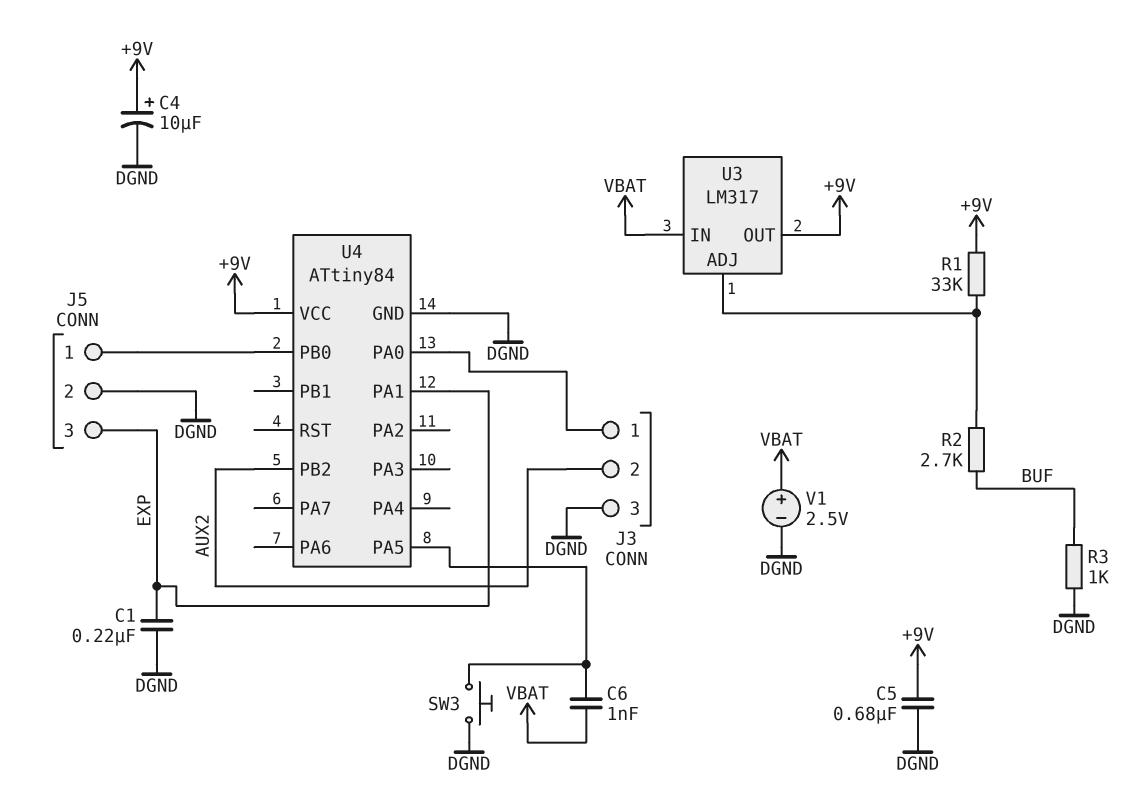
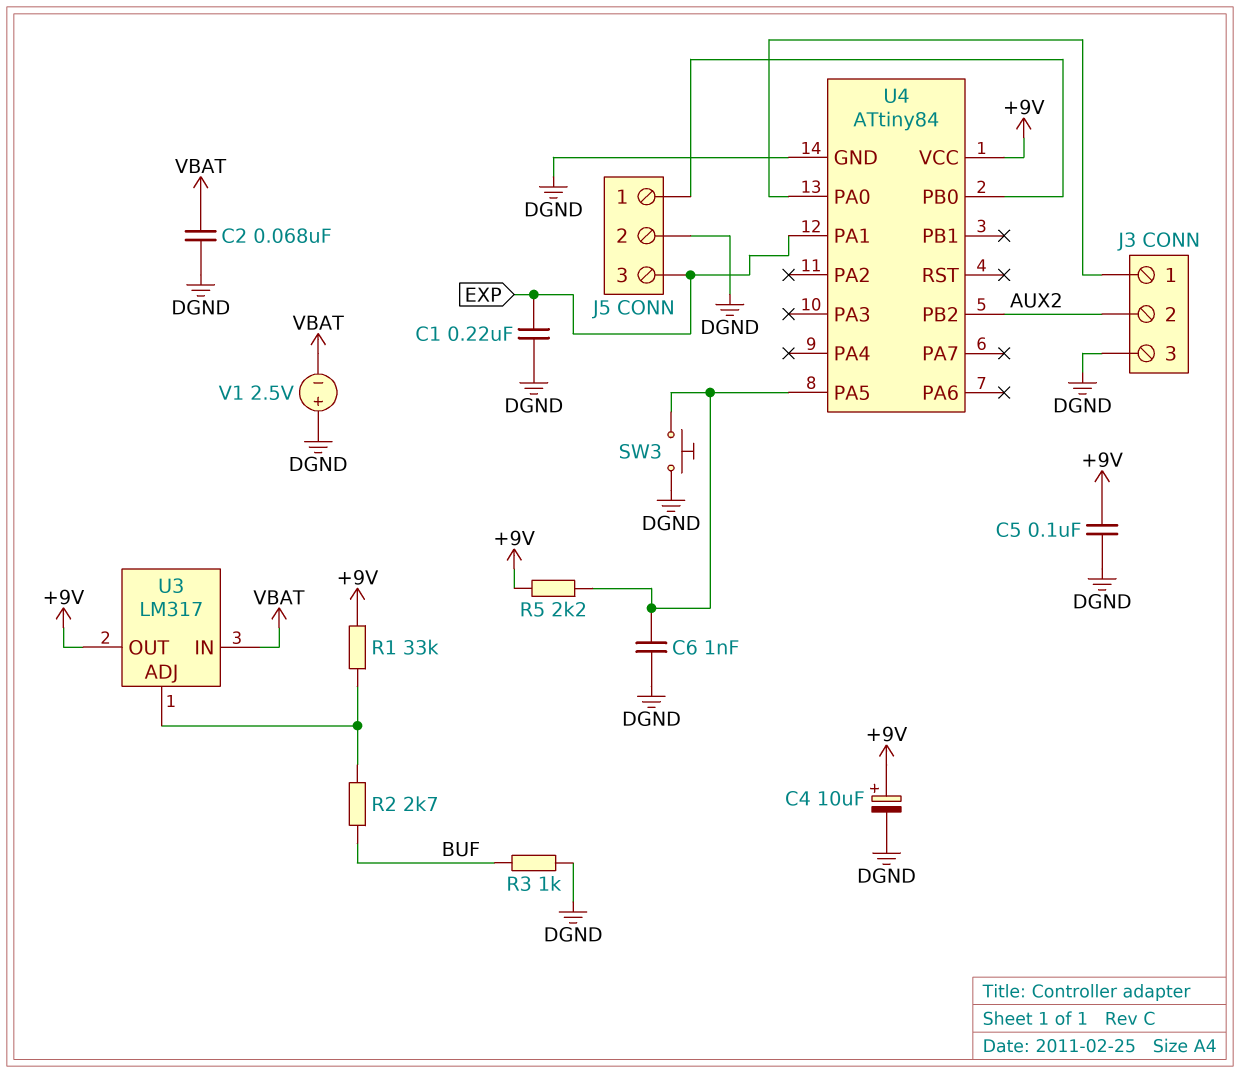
C2: none -> 68nF (DGND, VBAT)
C5: 680nF (+9V, DGND) -> 100nF (+9V, DGND)
C6: 1nF (U4/PA5, VBAT) -> 1nF (DGND, U4/PA5)
R5: none -> 2.2k (+9V, U4/PA5)
V1: 2.5V (plus VBAT, minus DGND) -> 2.5V (plus DGND, minus VBAT)

